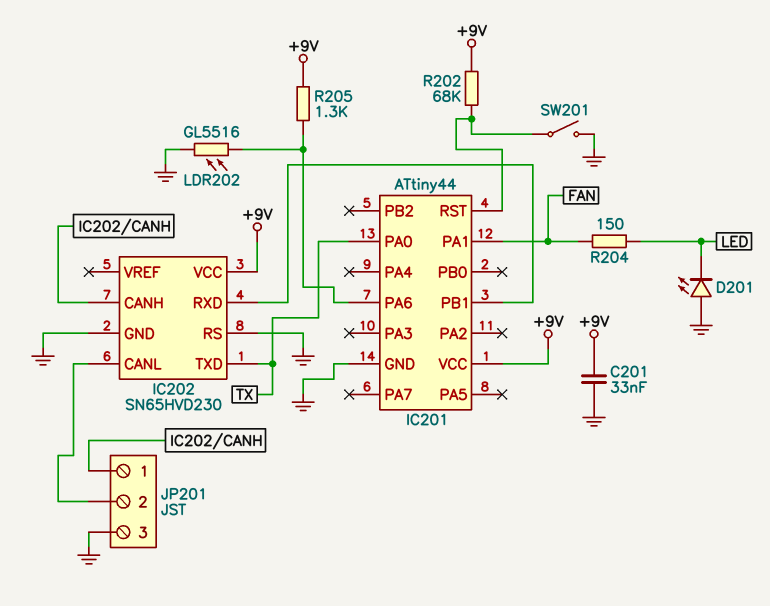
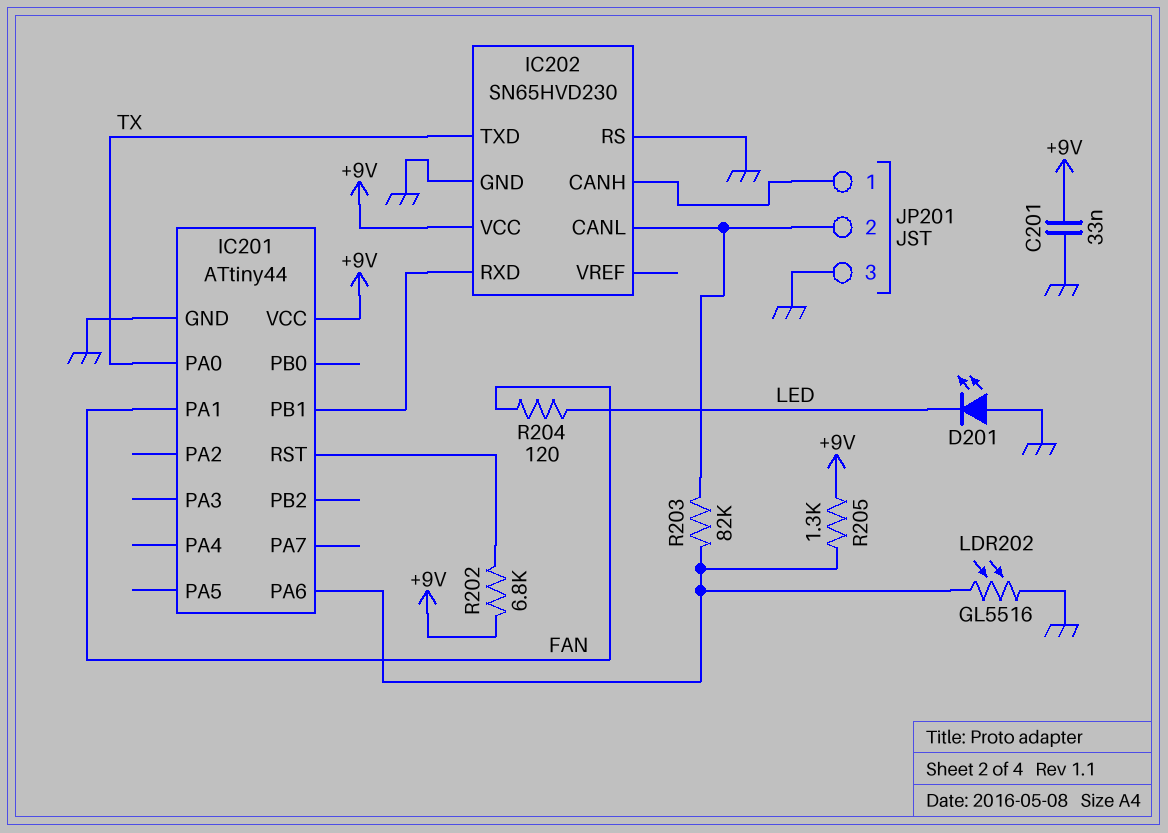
R202: 68k (+9V, IC201/RST) -> 6.8k (+9V, IC201/RST)
R203: none -> 82k (IC201/PA6, IC202/CANL)
R204: 150 (FAN, LED) -> 120 (FAN, LED)
SW201: switch (GND, IC201/RST) -> none

